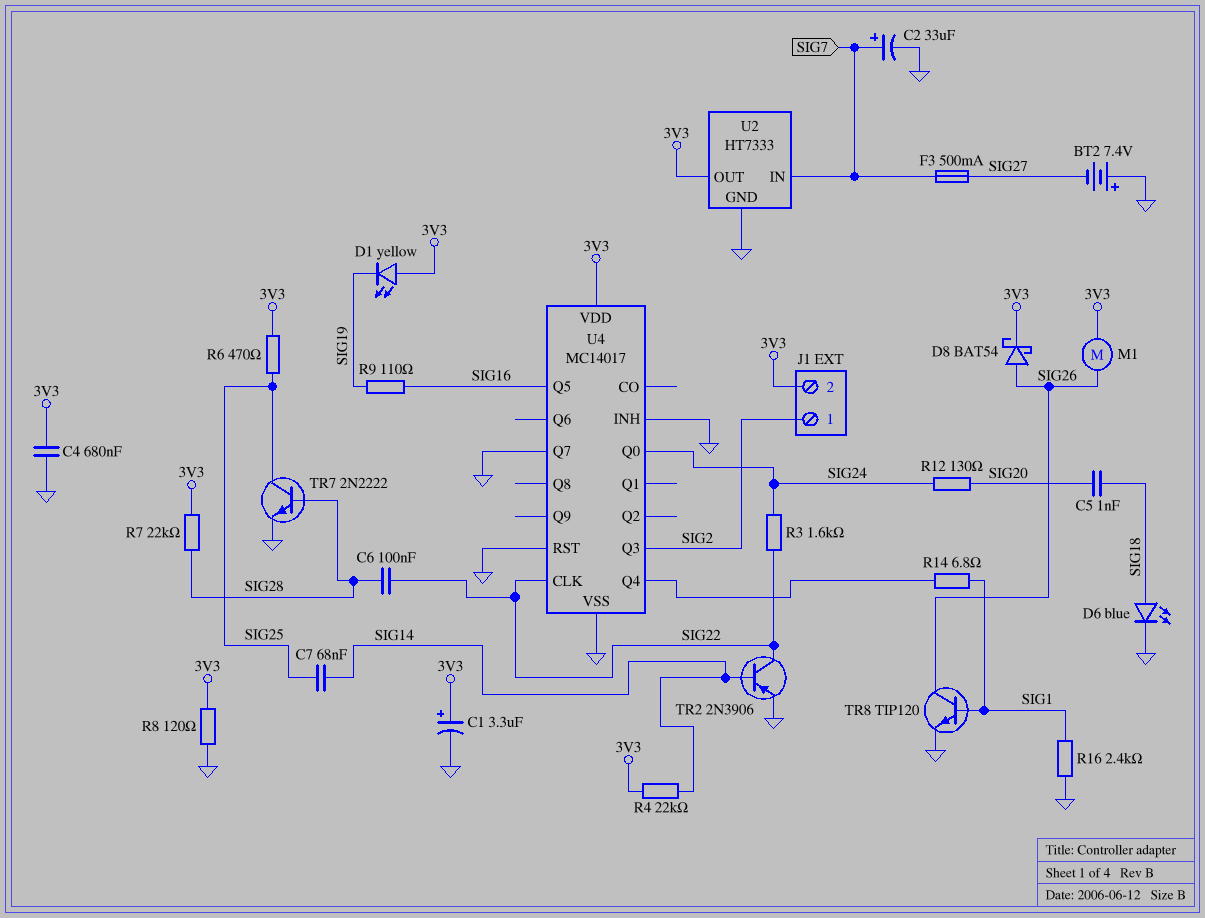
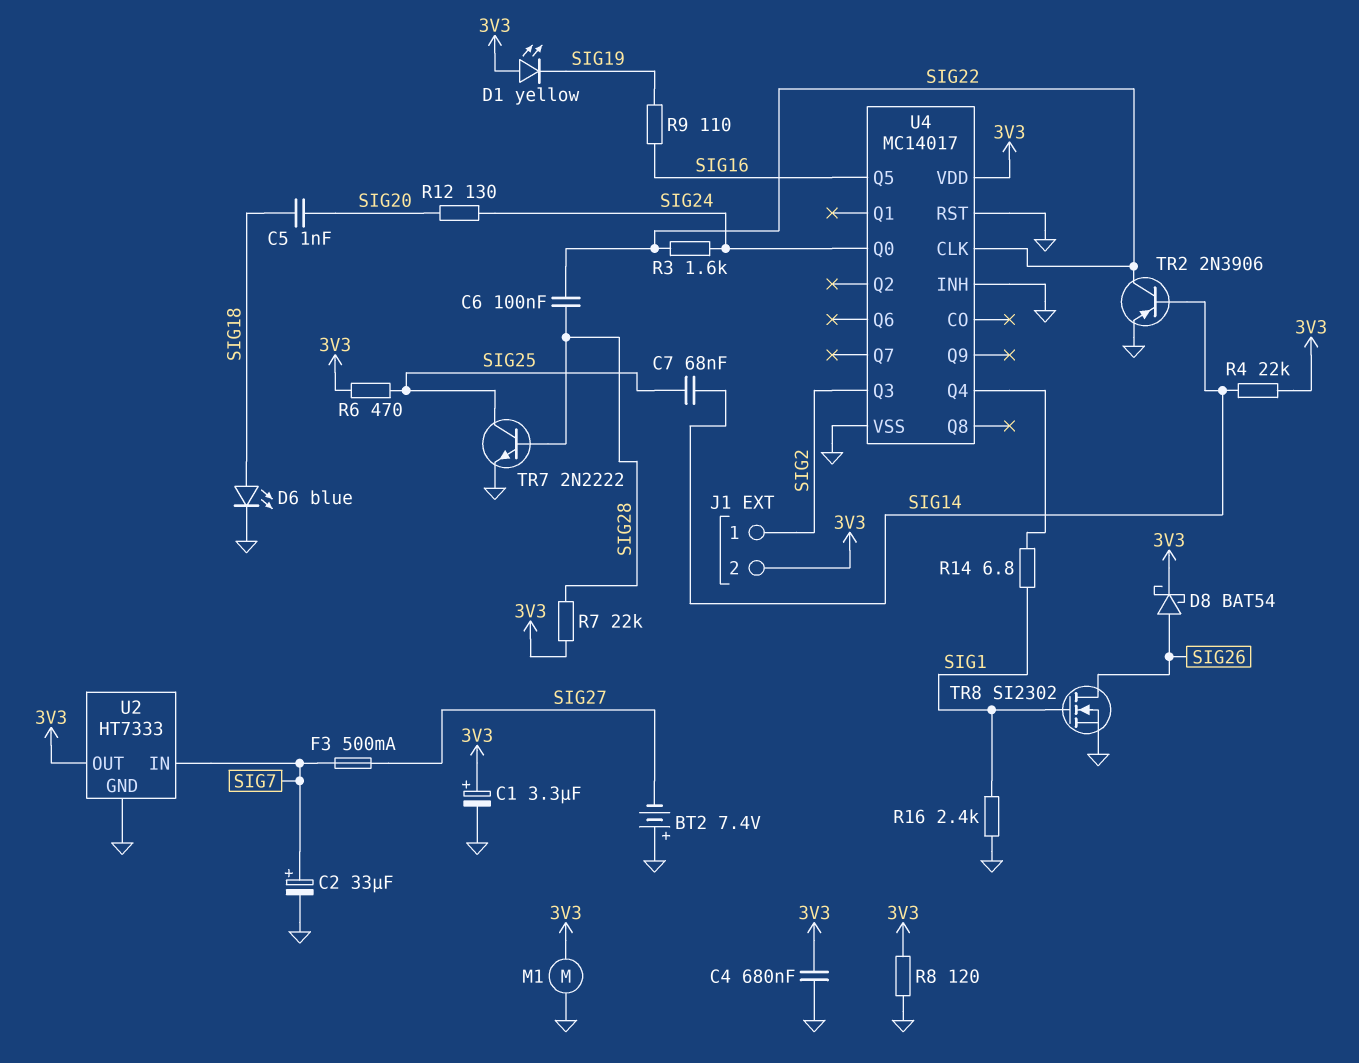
M1: motor (3V3, SIG26) -> motor (3V3, GND)
TR8: NPN TIP120 (B SIG1, C SIG26, E GND) -> NMOS SI2302 (G SIG1, D SIG26, S GND)
U4 pin Q7: GND -> none

